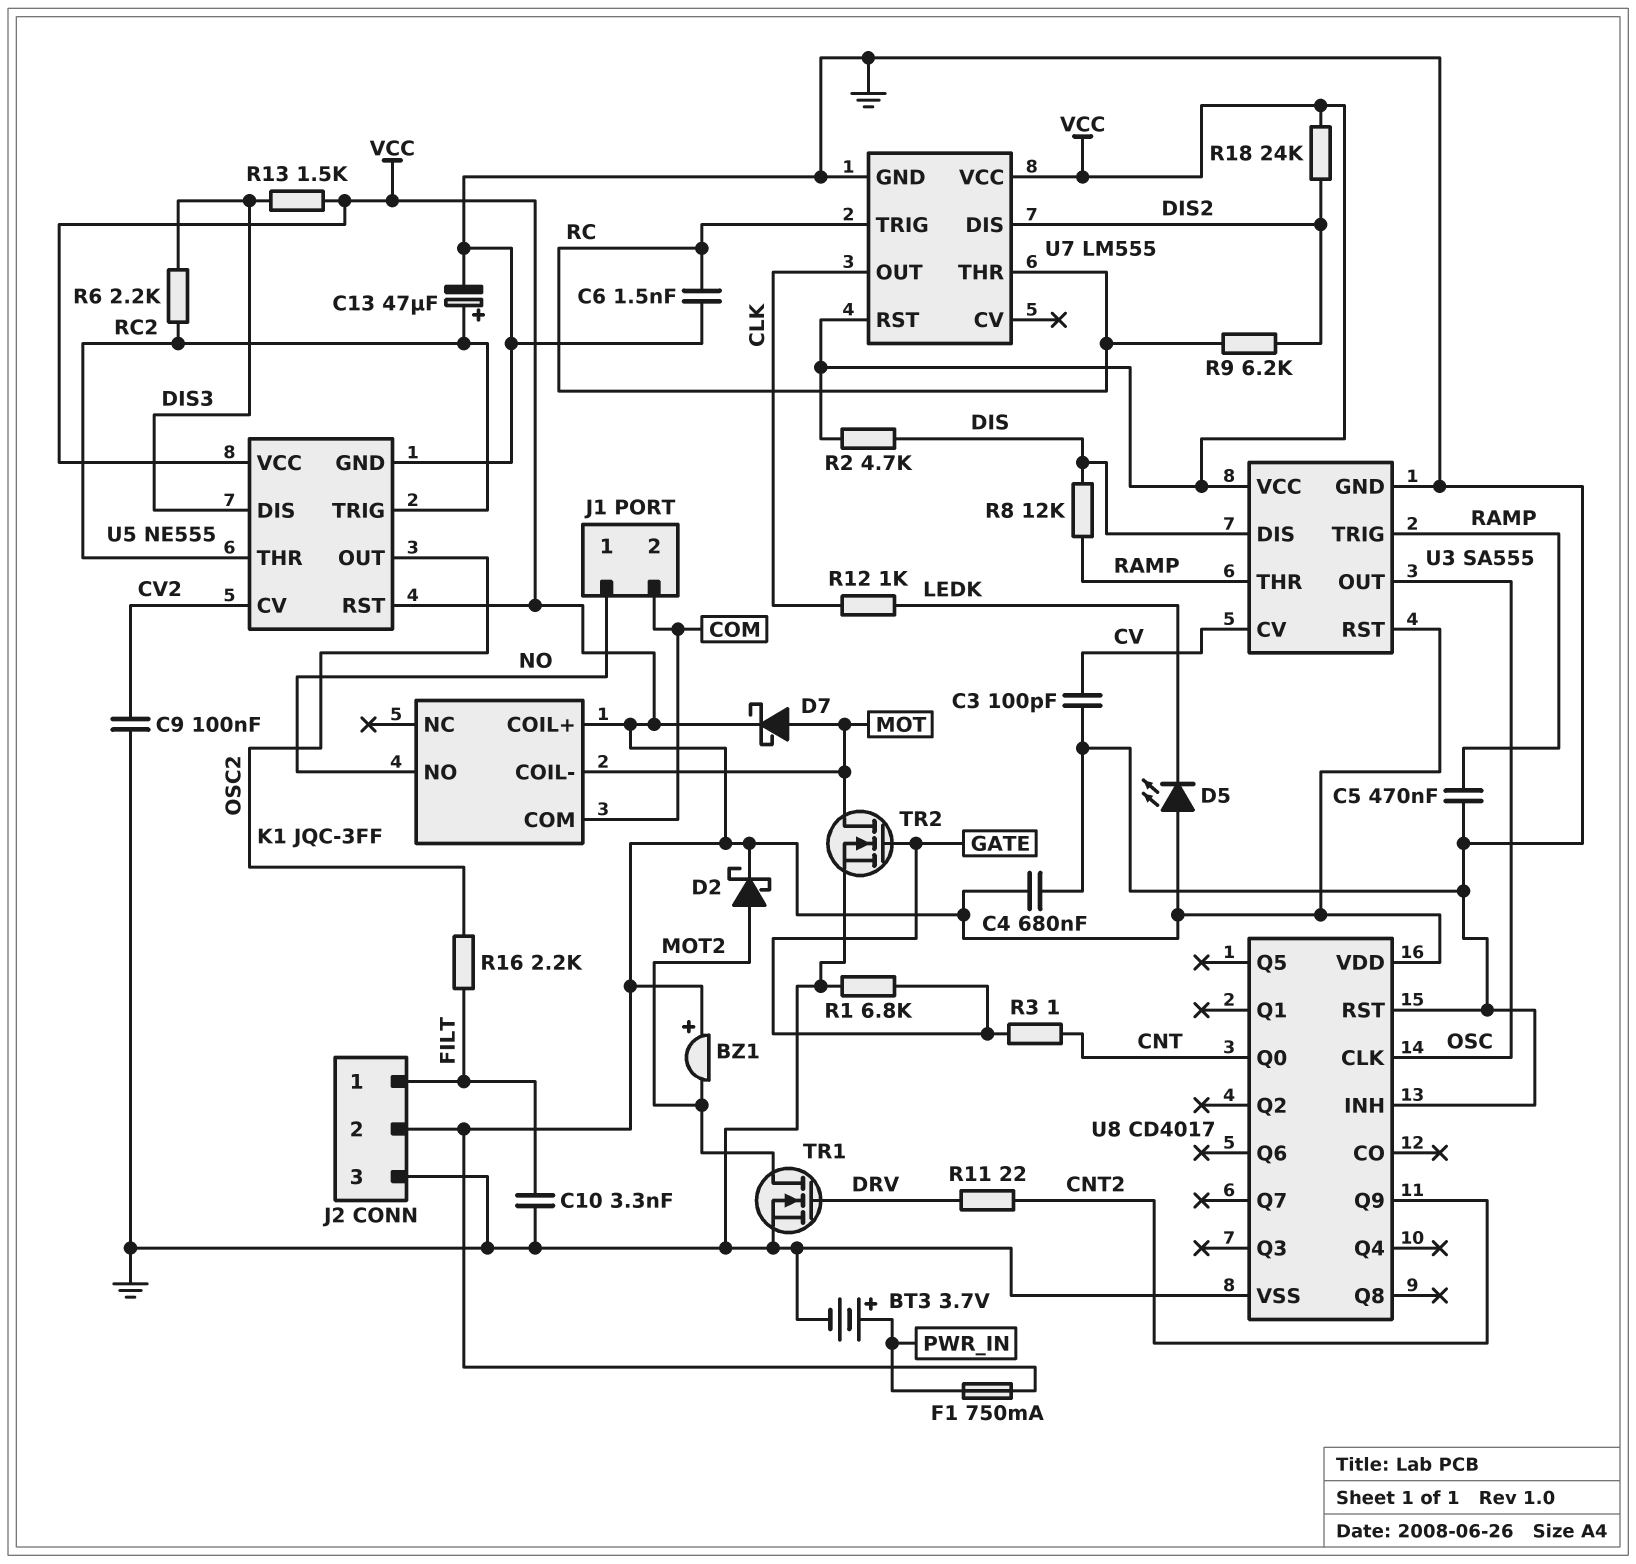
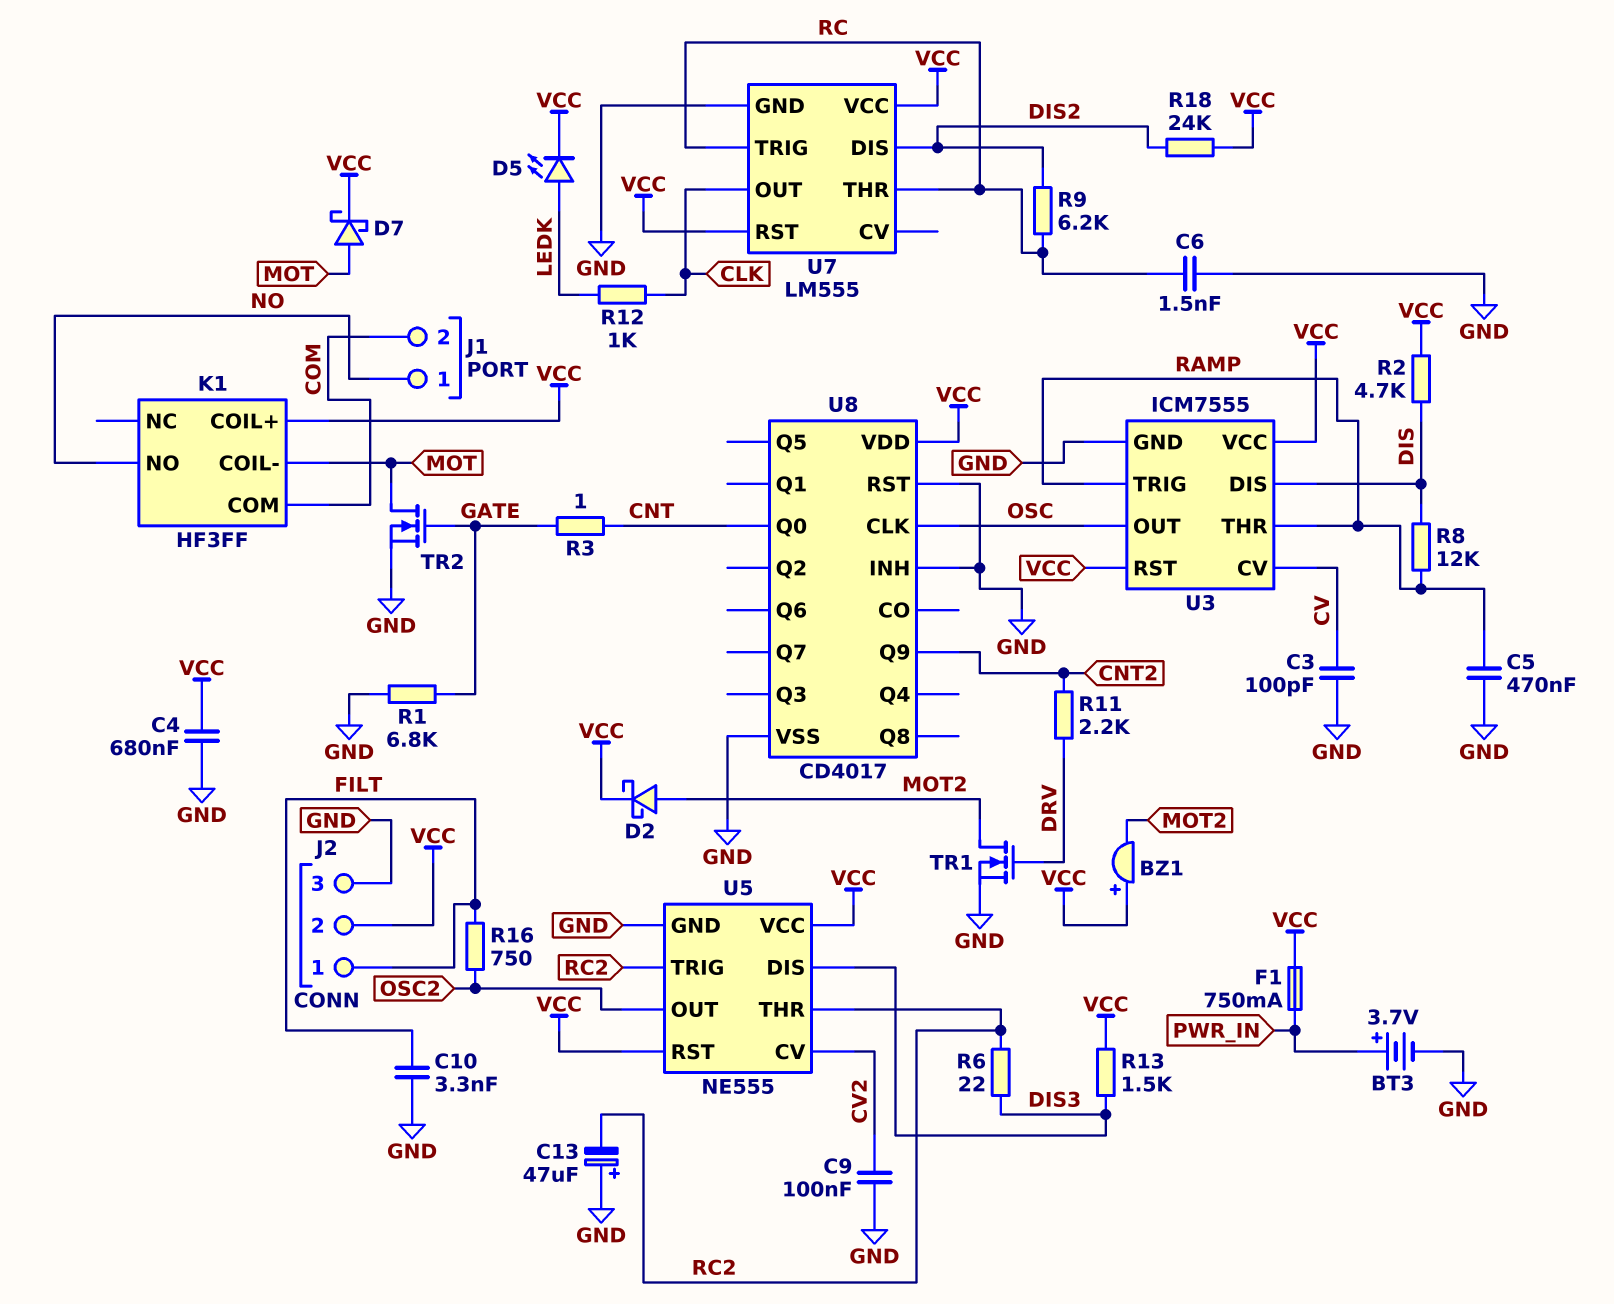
C13: 47uF (plus RC2, minus GND) -> 47uF (plus GND, minus RC2)
D5: LED (A VCC, K LEDK) -> LED (A LEDK, K VCC)
K1: JQC-3FF -> HF3FF
R6: 2.2k (DIS3, RC2) -> 22 (DIS3, RC2)
R11: 22 (CNT2, DRV) -> 2.2k (CNT2, DRV)
R16: 2.2k (FILT, OSC2) -> 750 (FILT, OSC2)
U3: SA555 -> ICM7555

